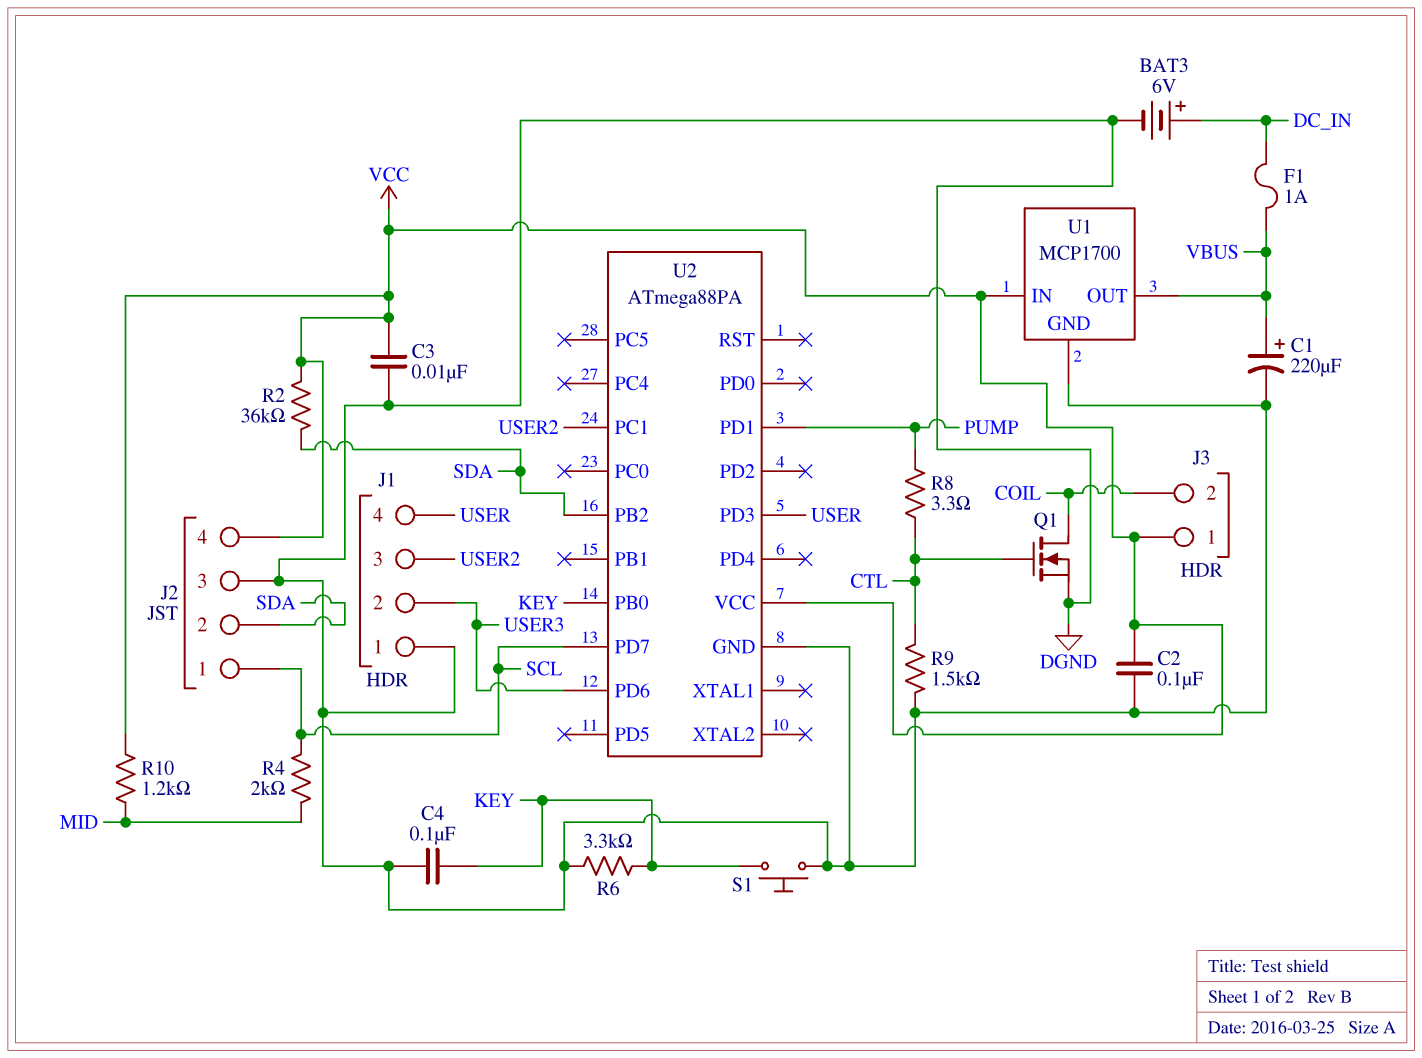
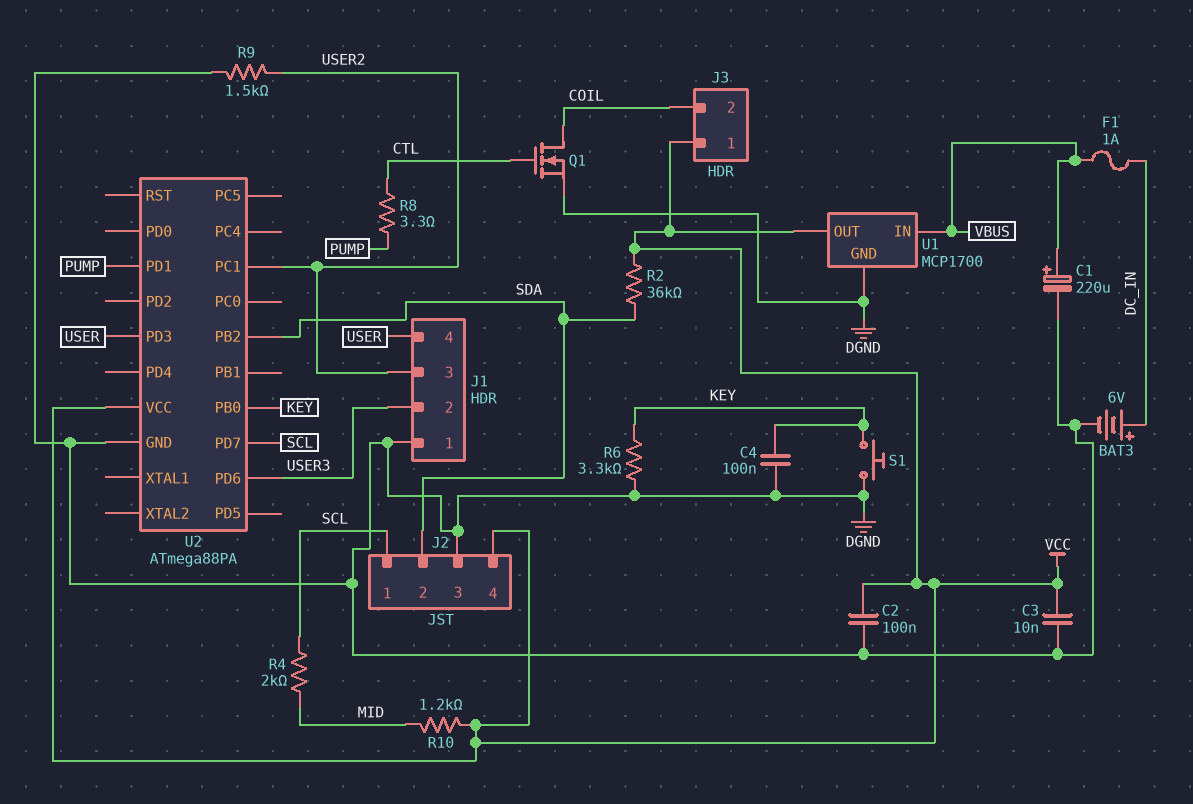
R9: 1.5k (CTL, DGND) -> 1.5k (DGND, USER2)
U1 pin IN: VCC -> VBUS
U1 pin OUT: VBUS -> VCC

